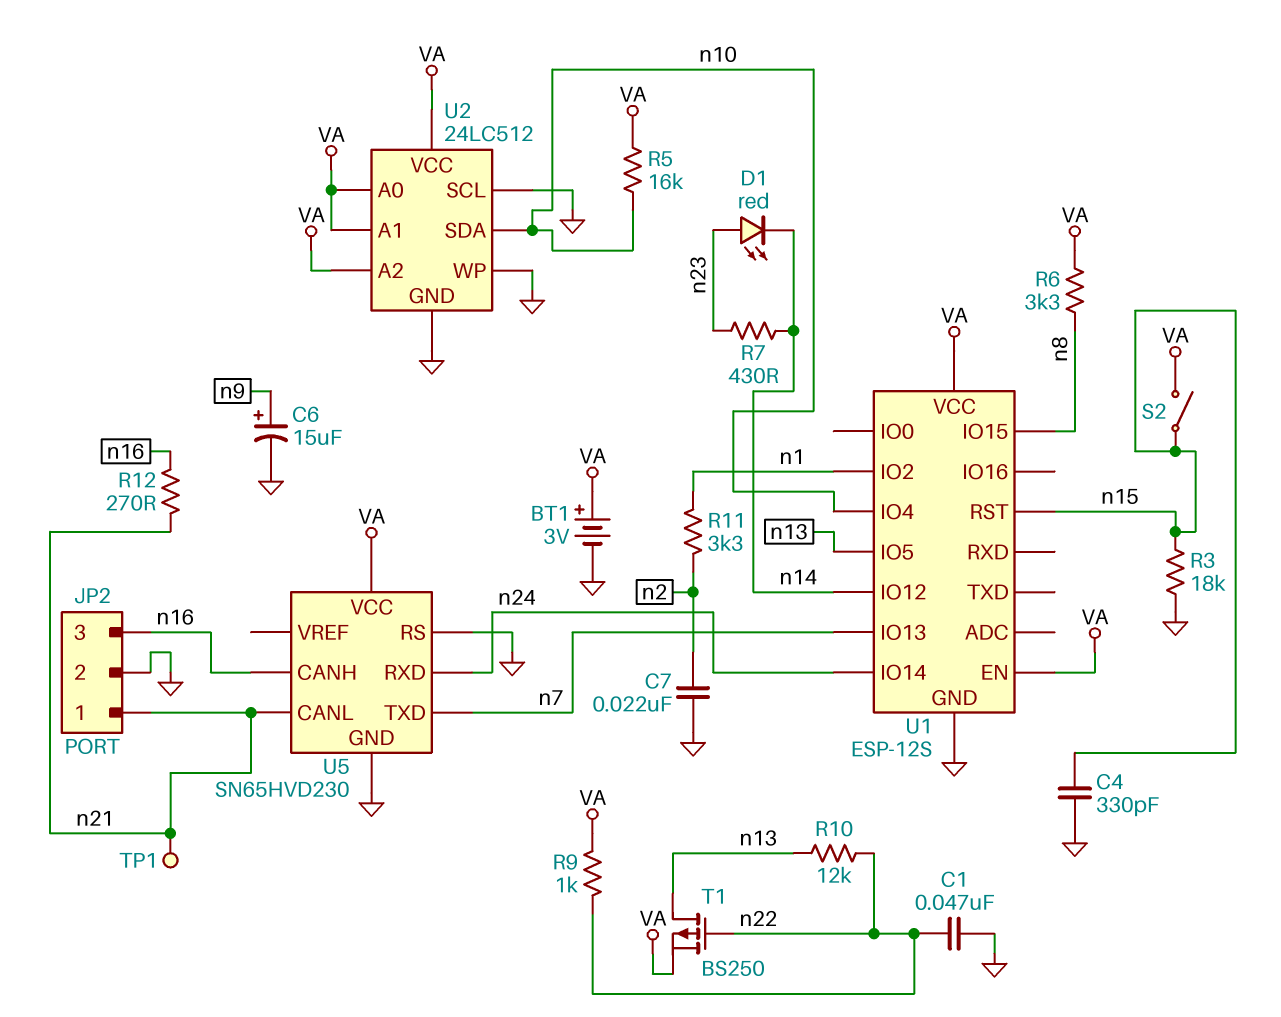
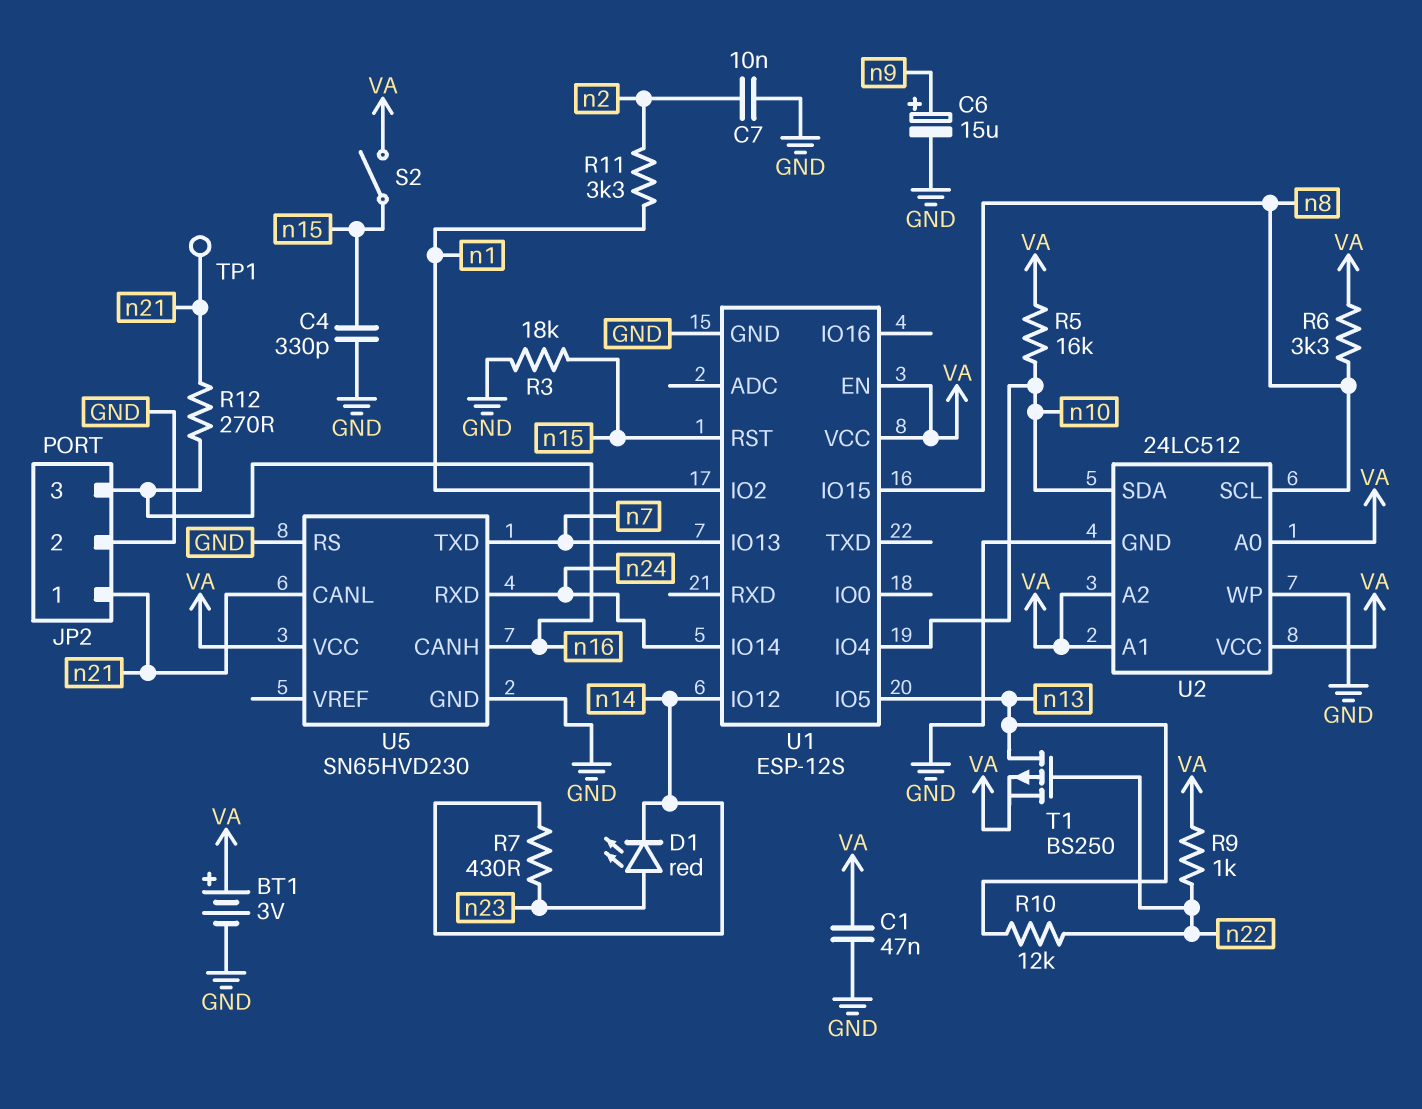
C1: 47nF (GND, n22) -> 47nF (GND, VA)
C7: 22nF (GND, n2) -> 10nF (GND, n2)
U2 pin SCL: GND -> n8

